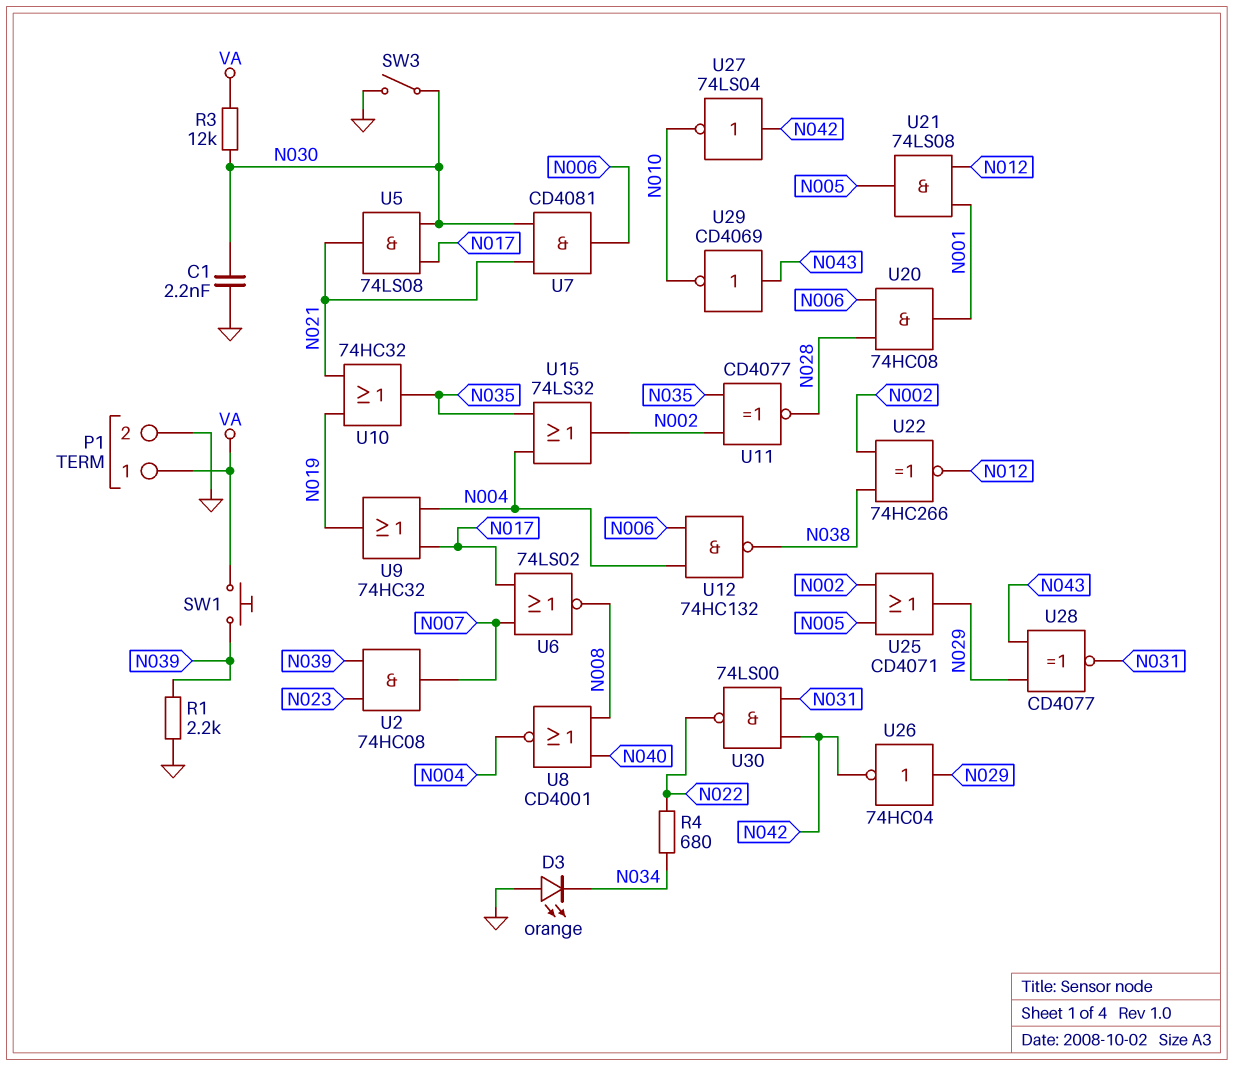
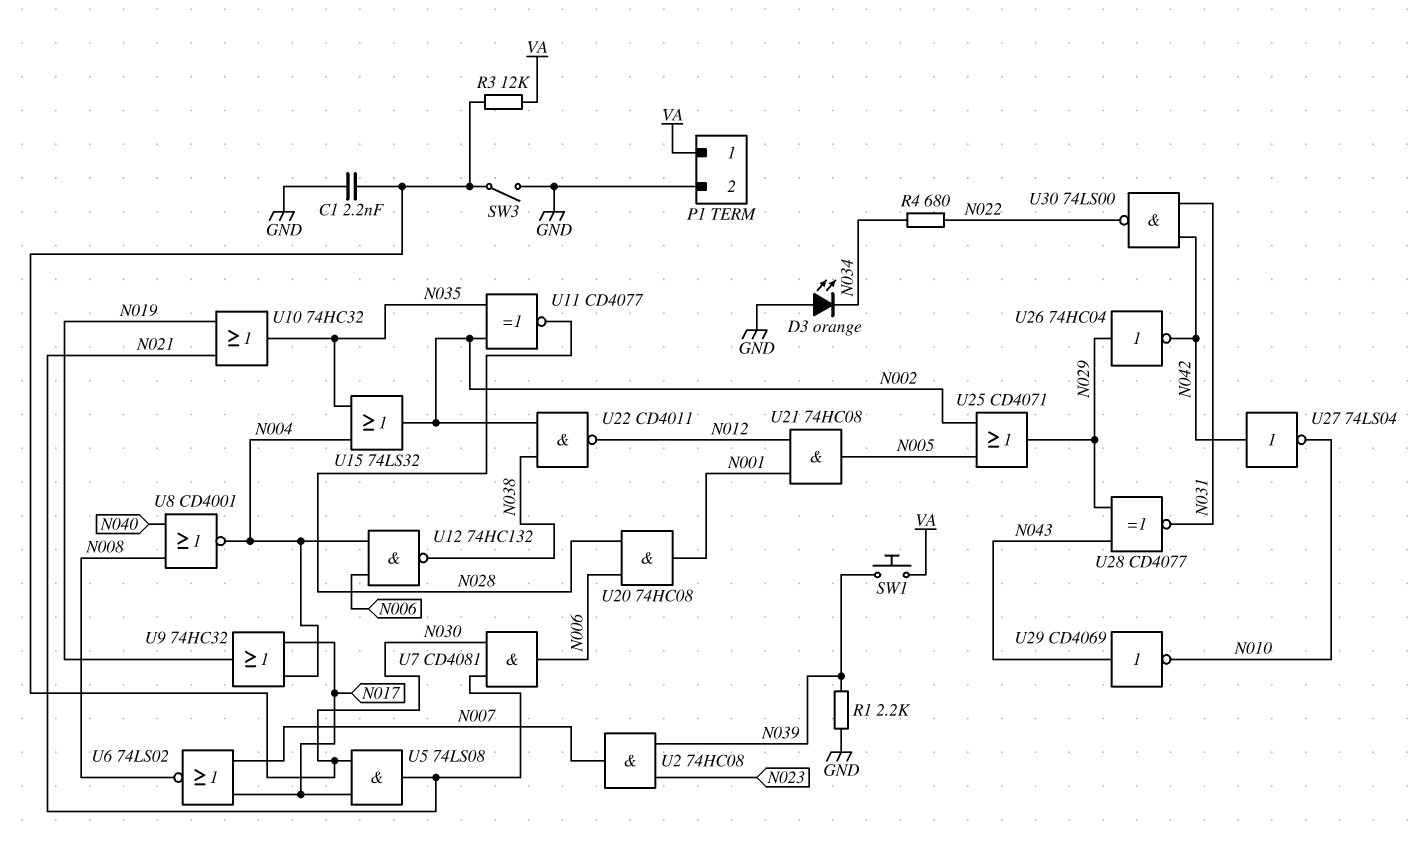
U21: AND 74LS08 (in N001, in N012, out N005) -> AND 74HC08 (in N001, in N012, out N005)
U22: XNOR 74HC266 (in N002, in N038, out N012) -> NAND CD4011 (in N002, in N038, out N012)

